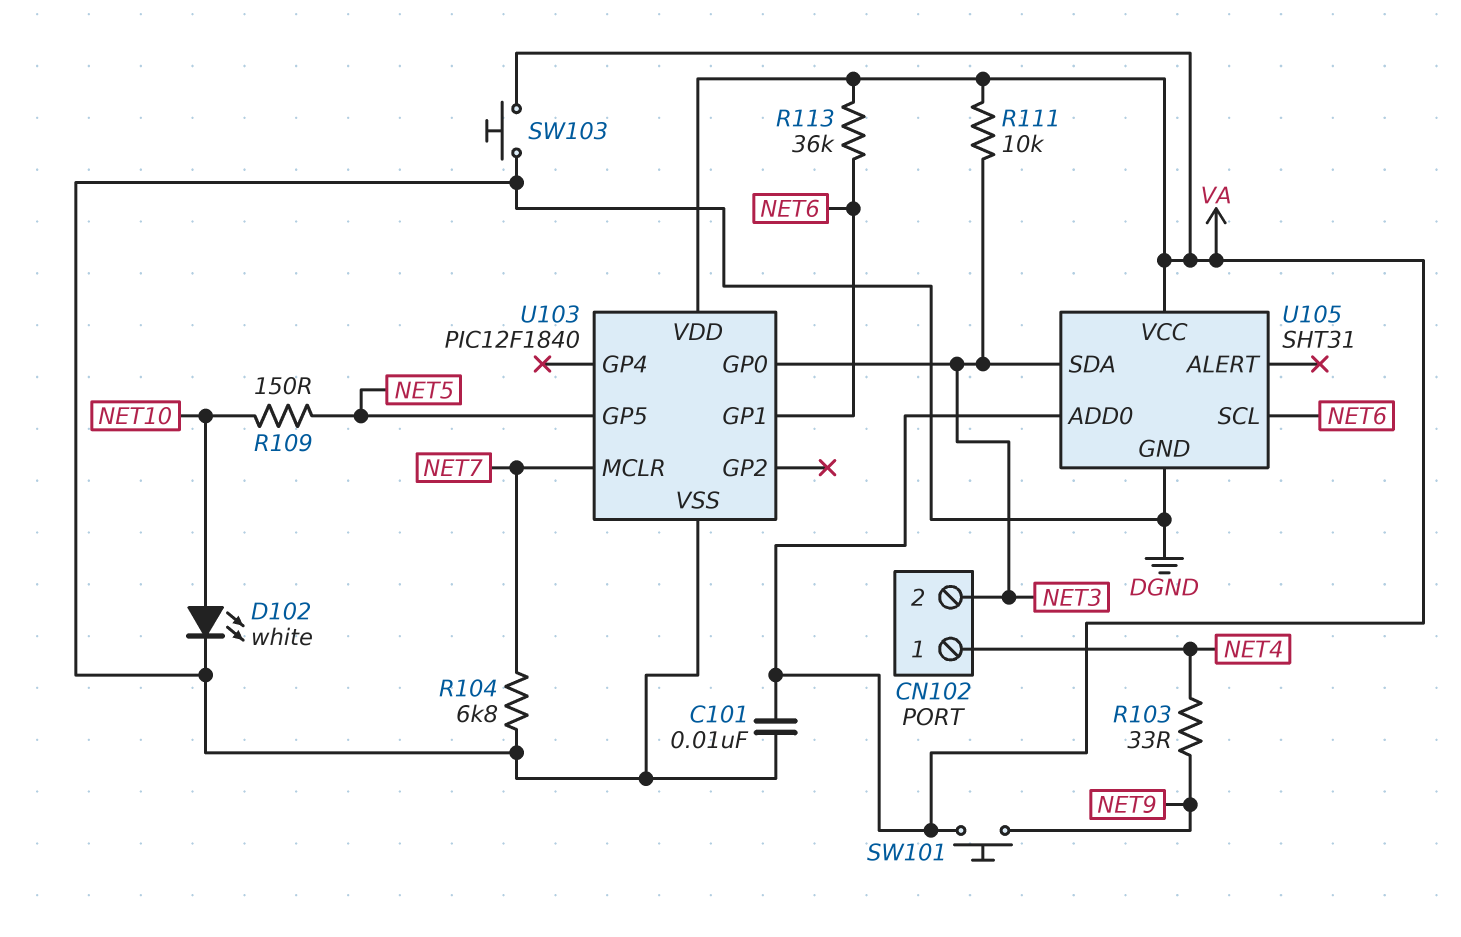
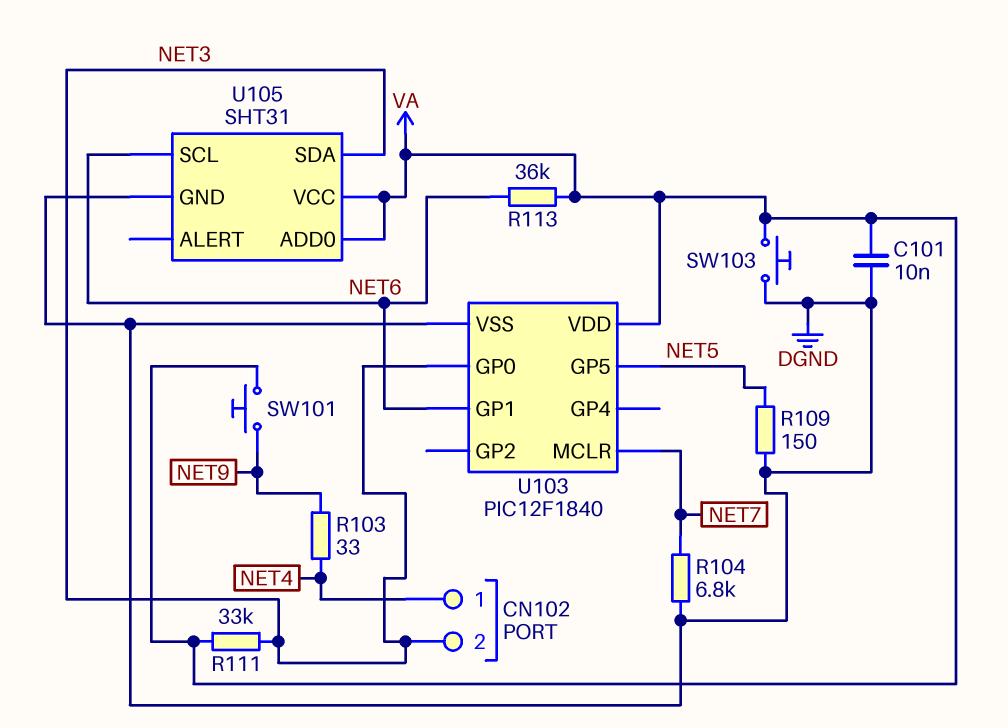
D102: LED white (A NET10, K DGND) -> none
R109: 150 (NET5, NET10) -> 150 (DGND, NET5)
R111: 10k (NET3, VA) -> 33k (NET3, VA)

